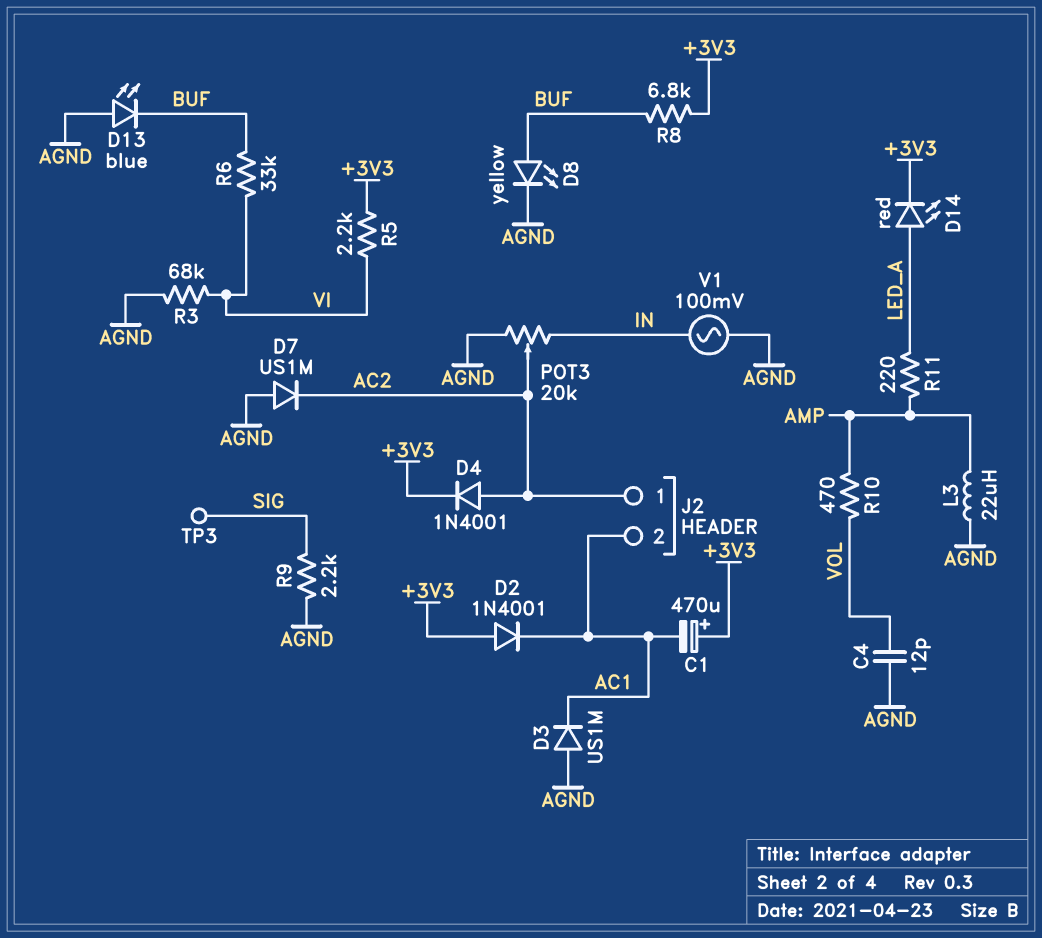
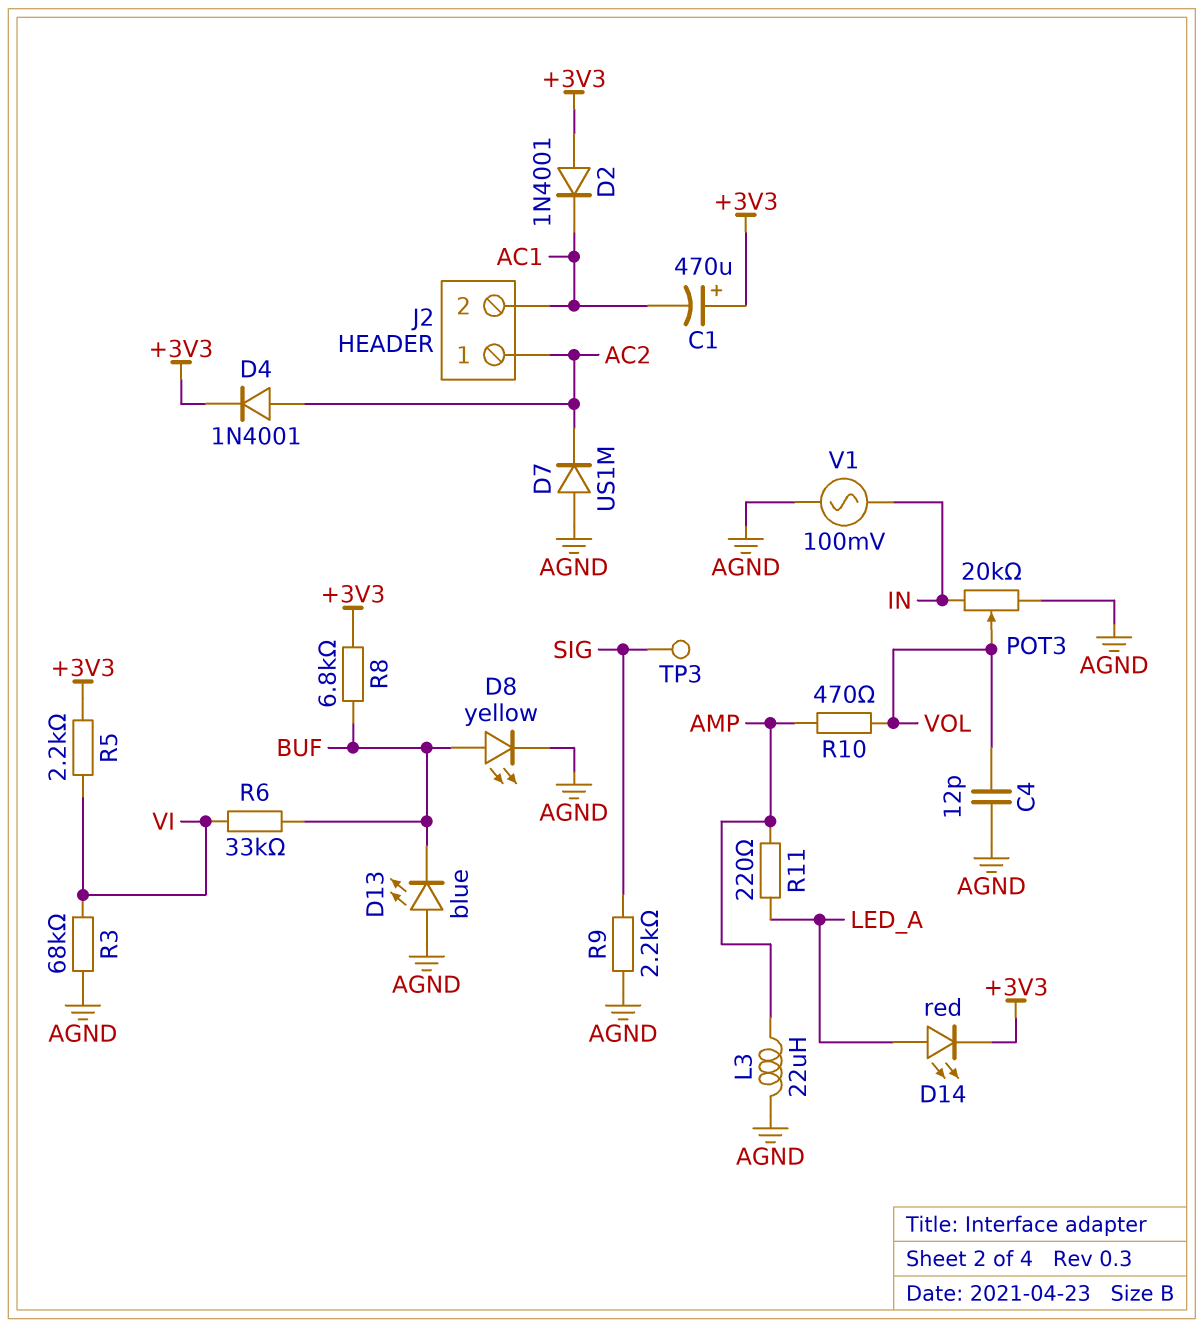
D3: diode US1M (A AGND, K AC1) -> none
POT3: 20k (AGND, IN, wiper AC2) -> 20k (AGND, IN, wiper VOL)

